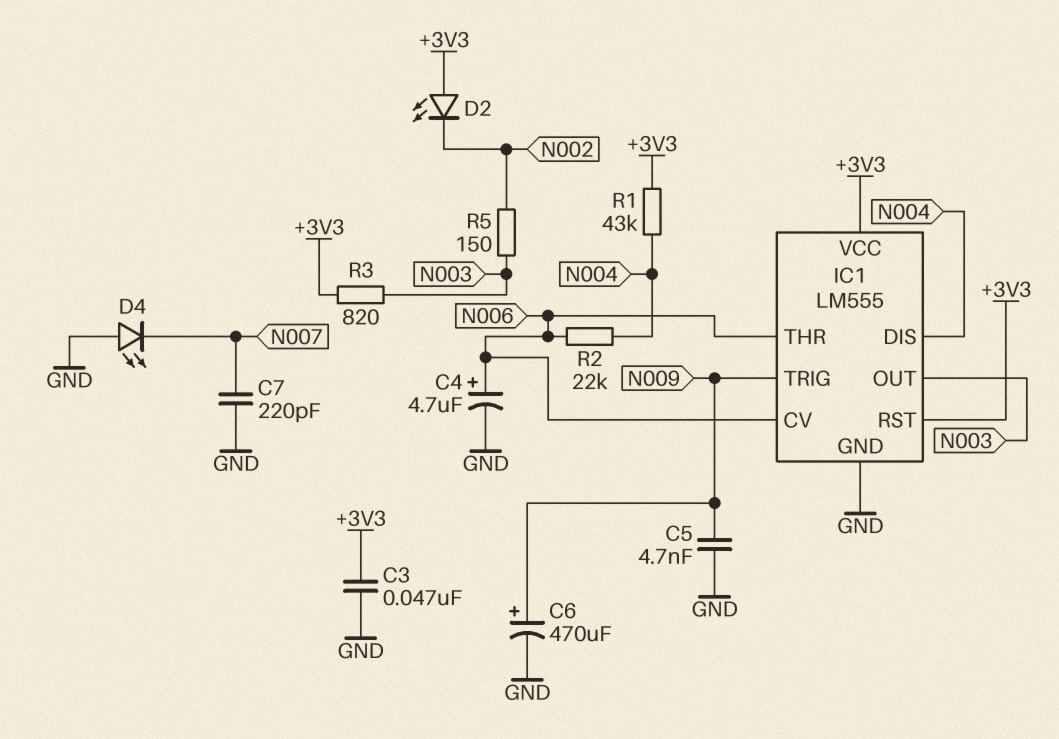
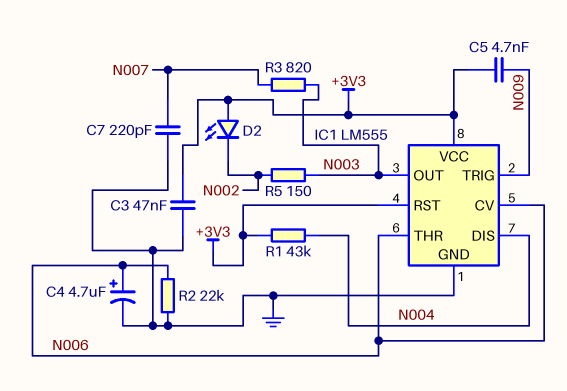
C5: 4.7nF (GND, N009) -> 4.7nF (+3V3, N009)
C6: 470uF (plus N009, minus GND) -> none
D4: LED (A GND, K N007) -> none
R2: 22k (N004, N006) -> 22k (GND, N006)
R3: 820 (+3V3, N003) -> 820 (N003, N007)

